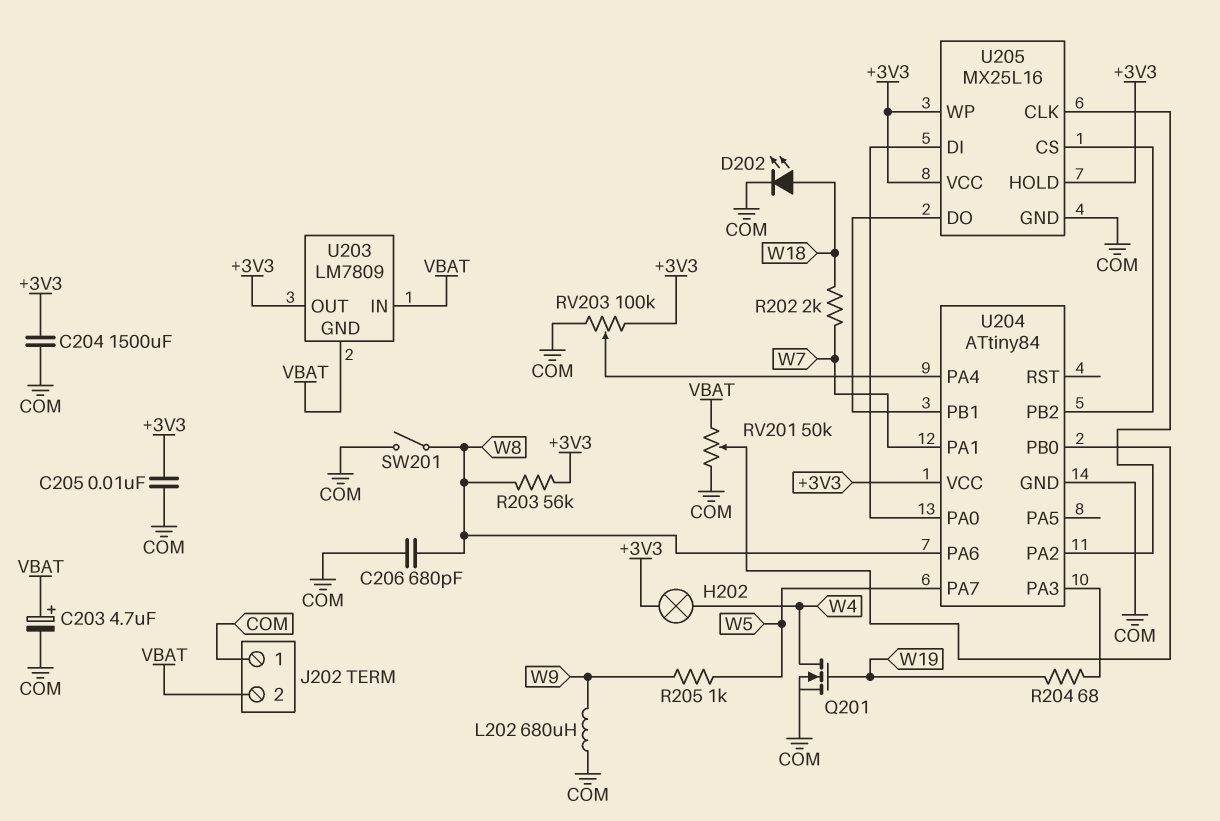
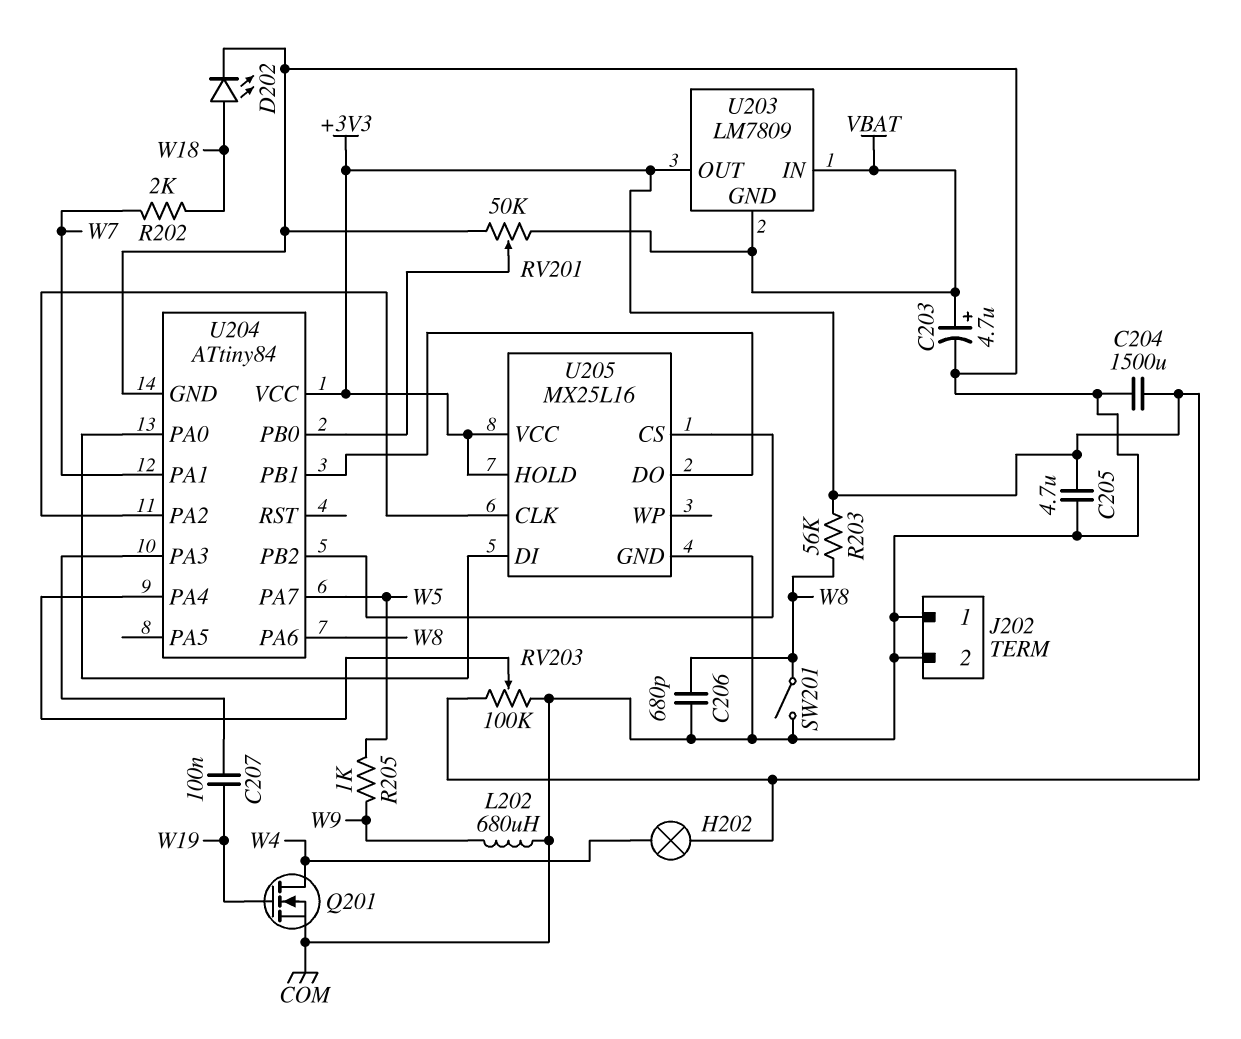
C205: 10nF (+3V3, COM) -> 4.7uF (+3V3, COM)
C207: none -> 100nF (U204/PA3, W19)
J202 pin 2: VBAT -> COM
R204: 68 (U204/PA3, W19) -> none
U205 pin WP: +3V3 -> none

